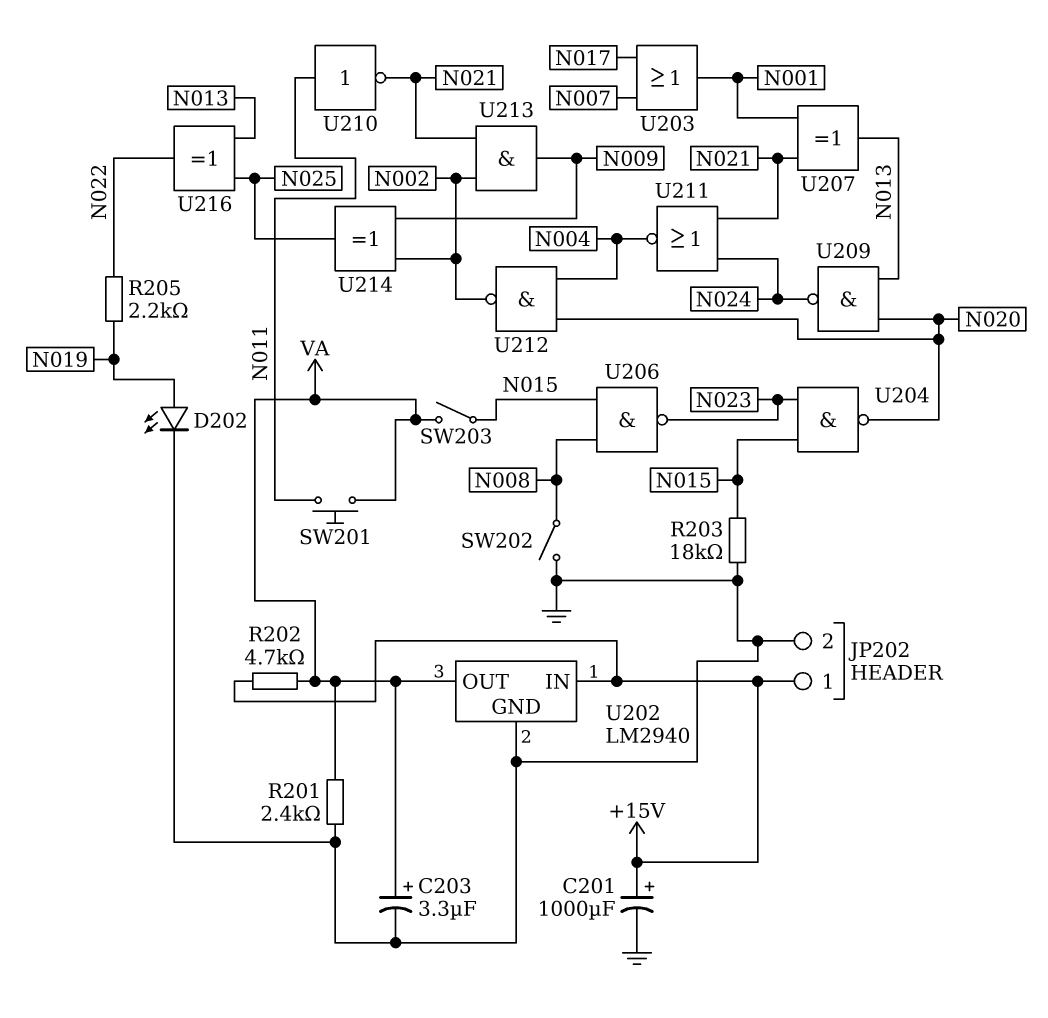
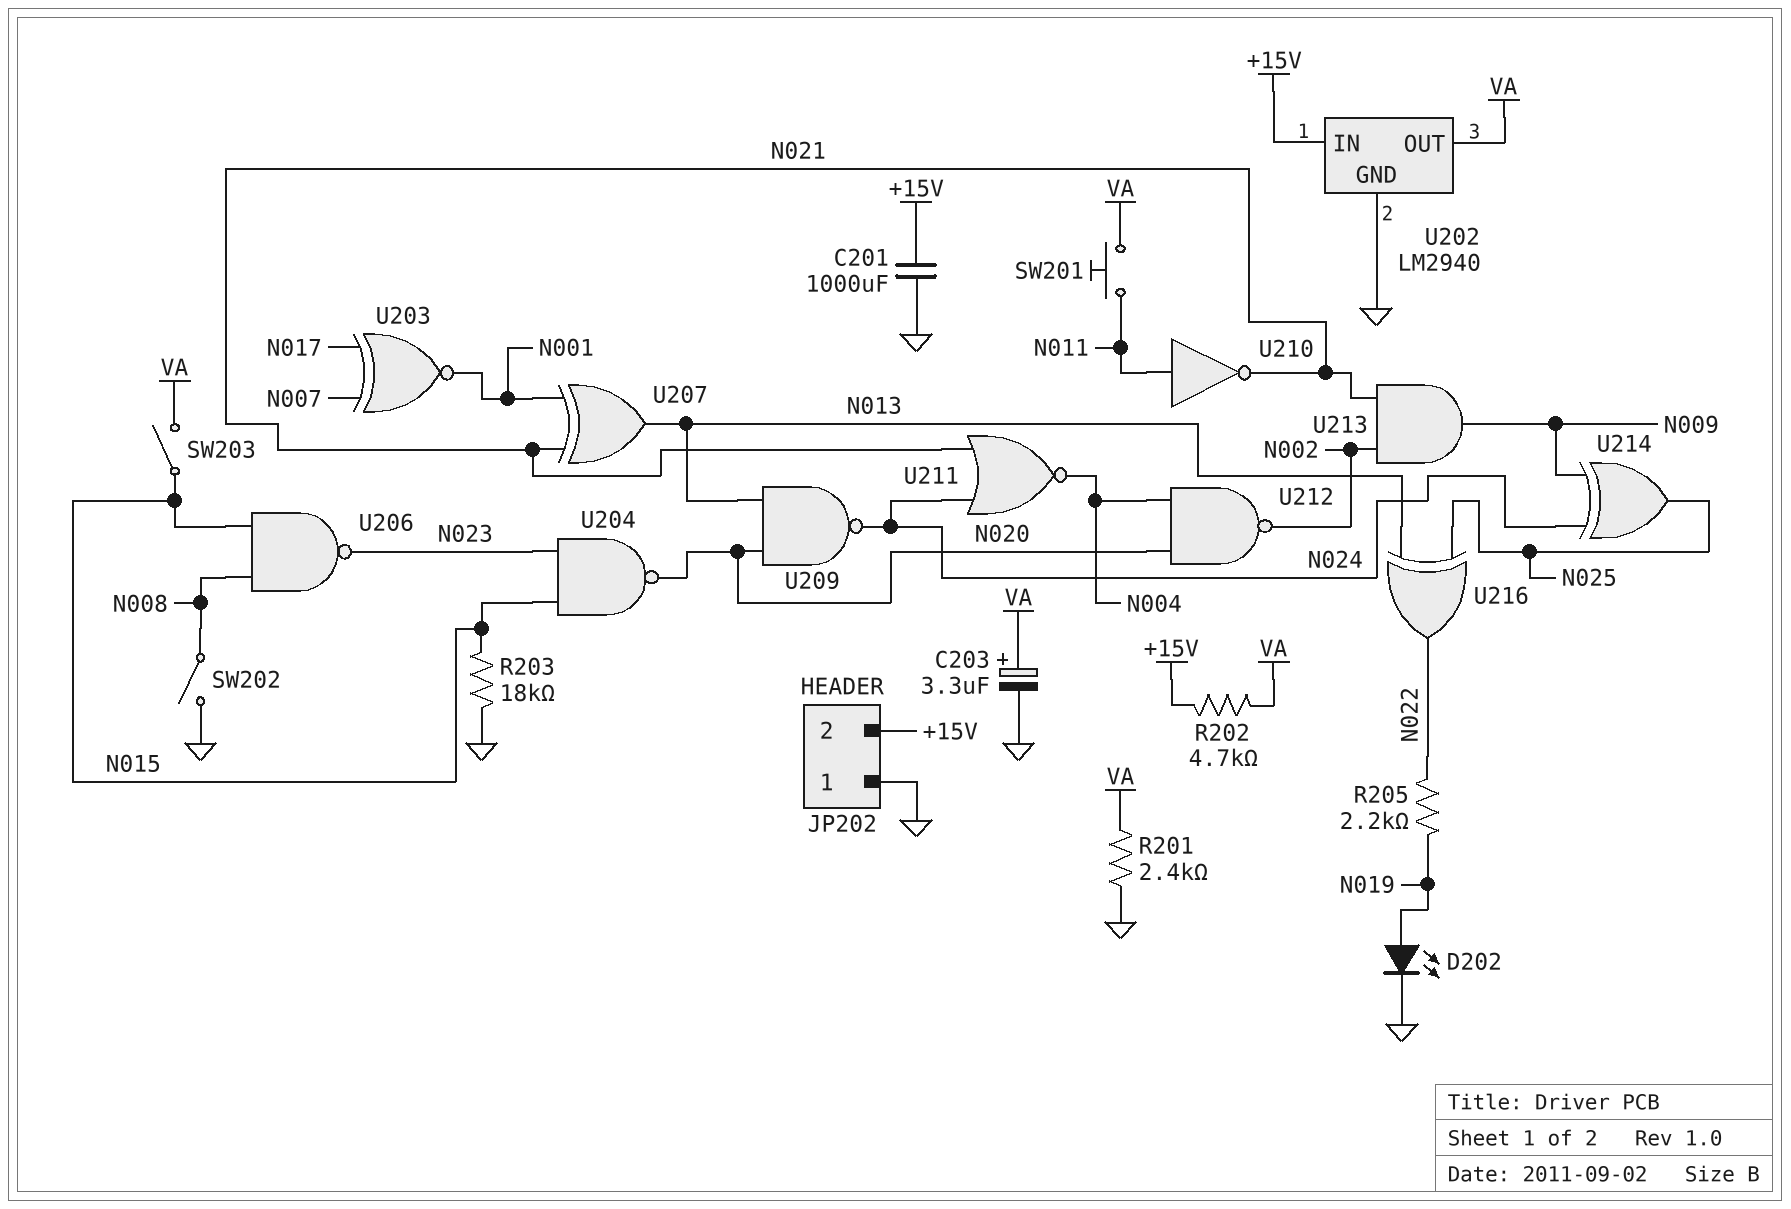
C201: 1000uF (plus +15V, minus GND) -> 1000uF (+15V, GND)
JP202 pin 1: +15V -> GND
JP202 pin 2: GND -> +15V
U203: OR (in N007, in N017, out N001) -> XNOR (in N007, in N017, out N001)
U214: XOR (in N002, in N009, out N025) -> XOR (in N009, in N024, out N025)

